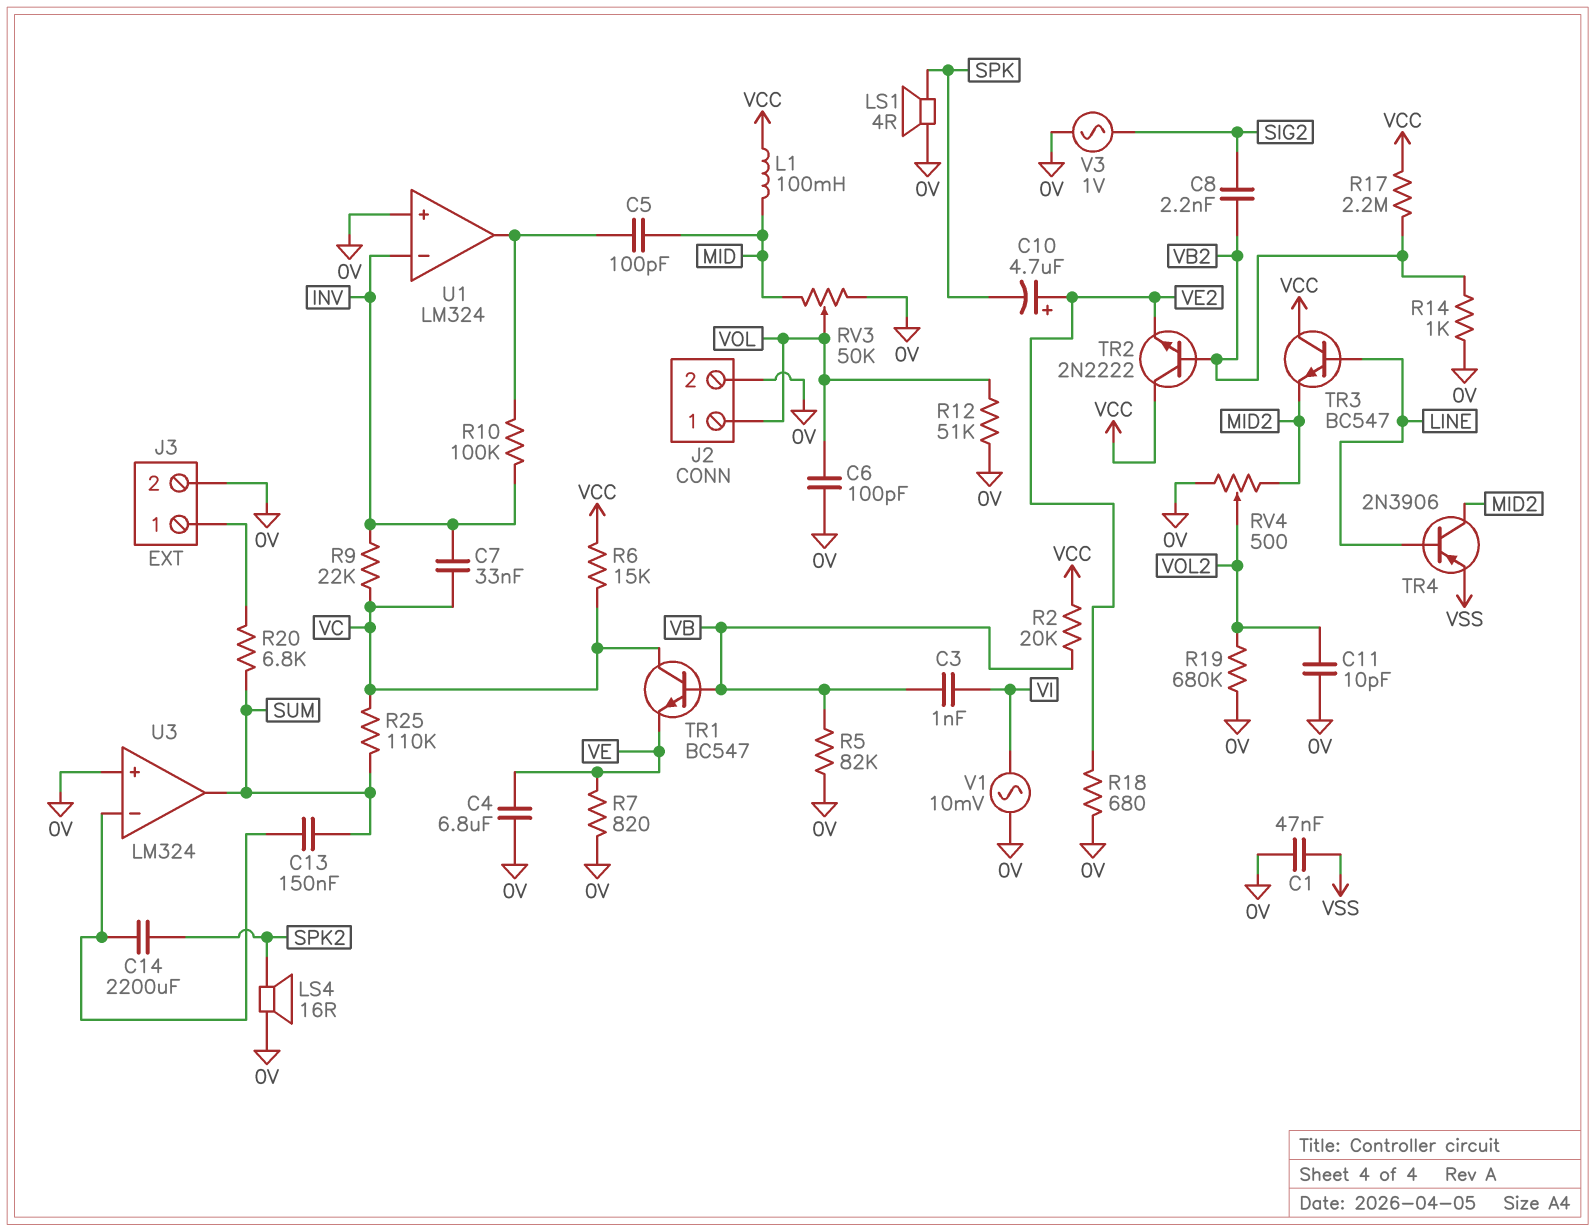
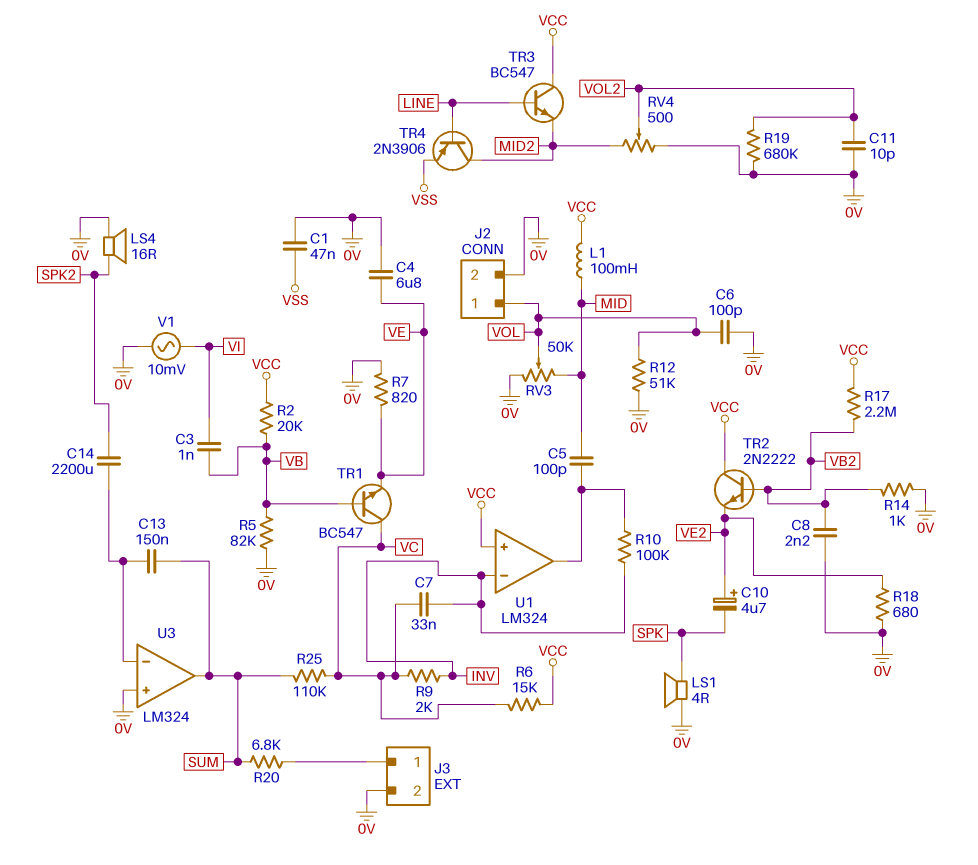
C8: 2.2nF (SIG2, VB2) -> 2.2nF (0V, VB2)
R9: 22k (INV, VC) -> 2k (INV, VC)
U1 pin in+: 0V -> VCC
V3: AC 1V (0V, SIG2) -> none

